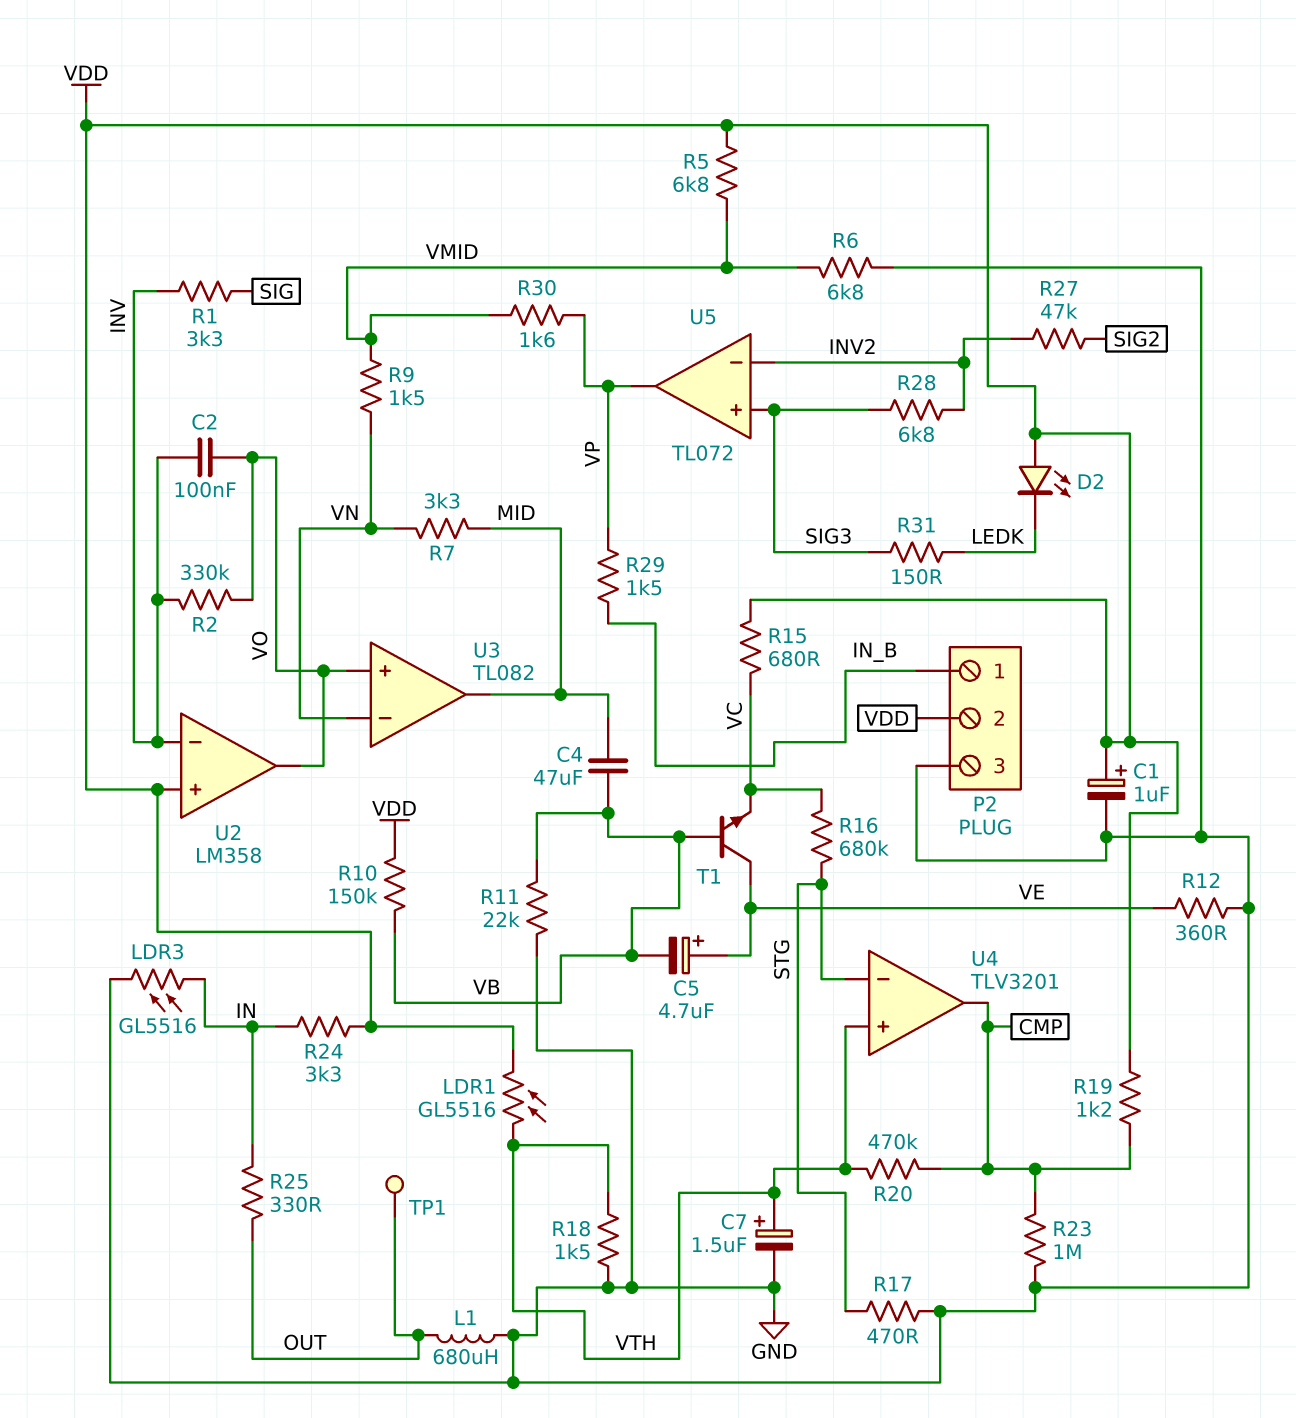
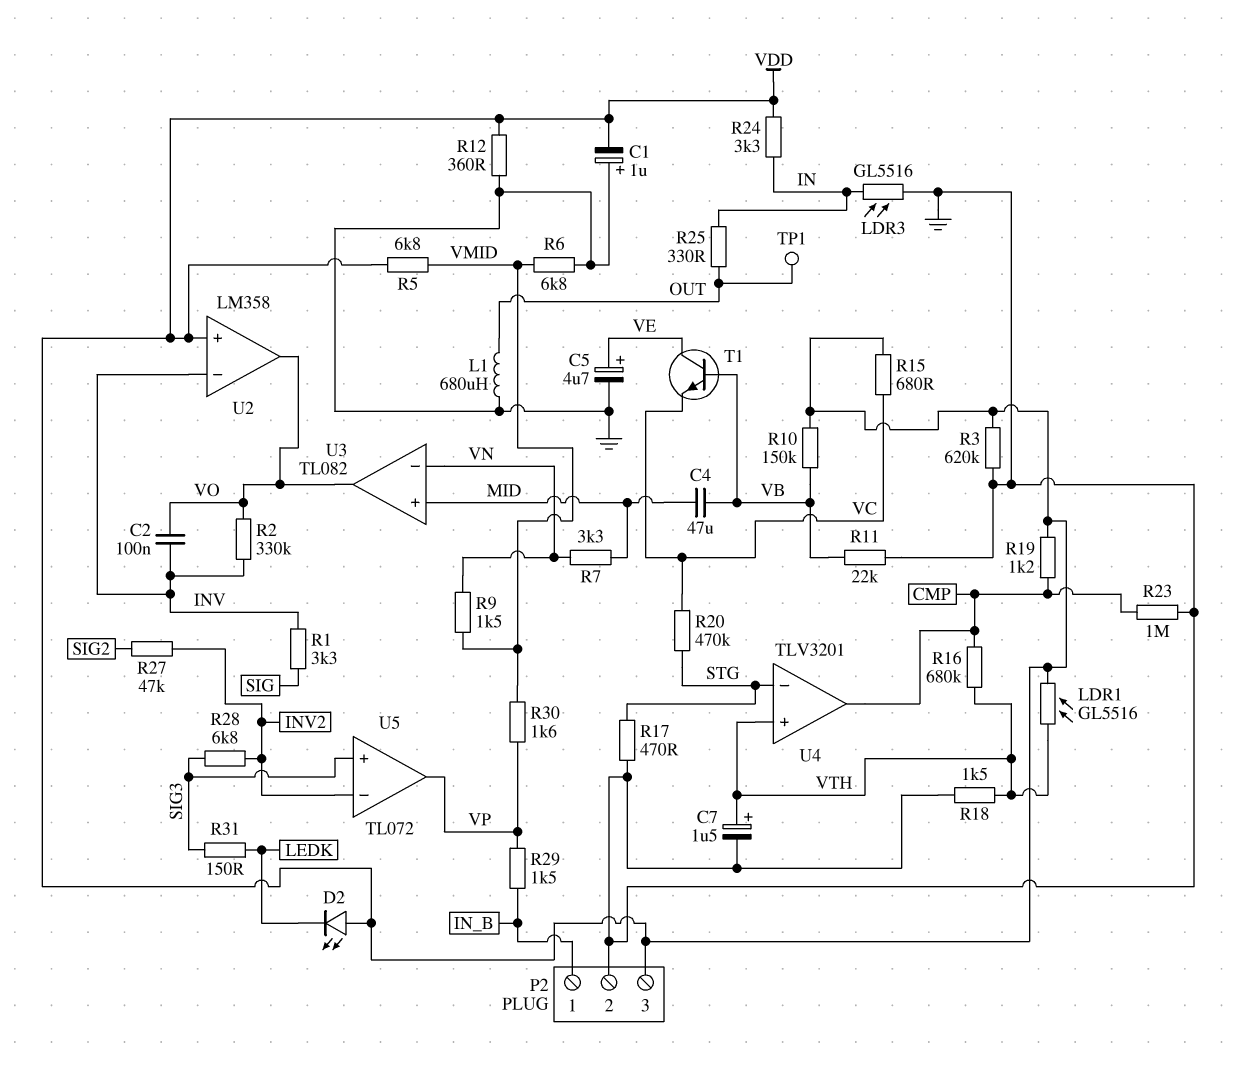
C1: 1uF (plus VDD, minus GND) -> 1uF (plus GND, minus VDD)
C5: 4.7uF (plus VE, minus VB) -> 4.7uF (plus VE, minus GND)
P2 pin 2: VDD -> GND
P2 pin 3: GND -> VDD
R3: none -> 620k (GND, VDD)
R12: 360 (GND, VE) -> 360 (GND, VDD)
R16: 680k (STG, VC) -> 680k (CMP, VTH)
R20: 470k (CMP, VTH) -> 470k (STG, VC)
U3 pin in+: VO -> MID
U3 pin out: MID -> VO

